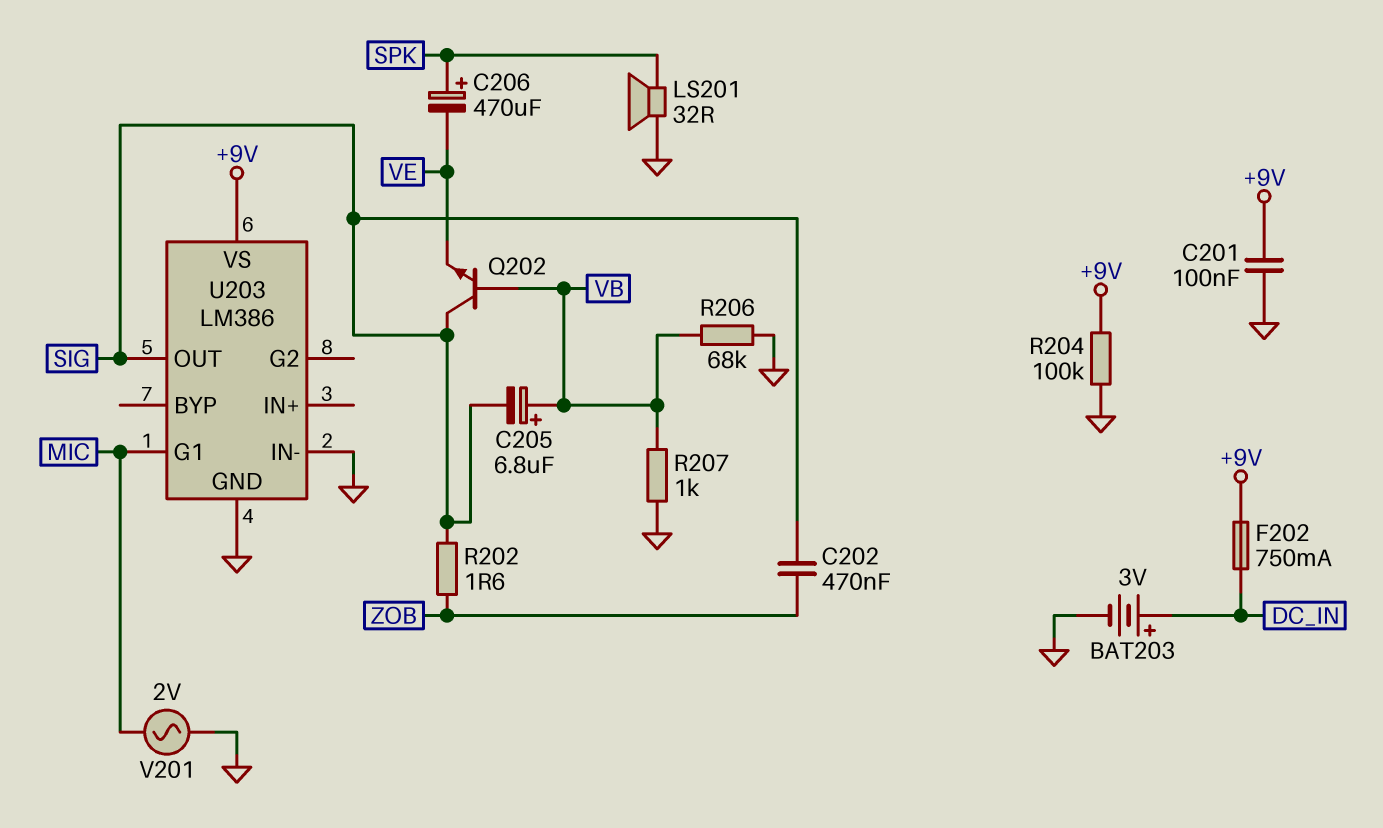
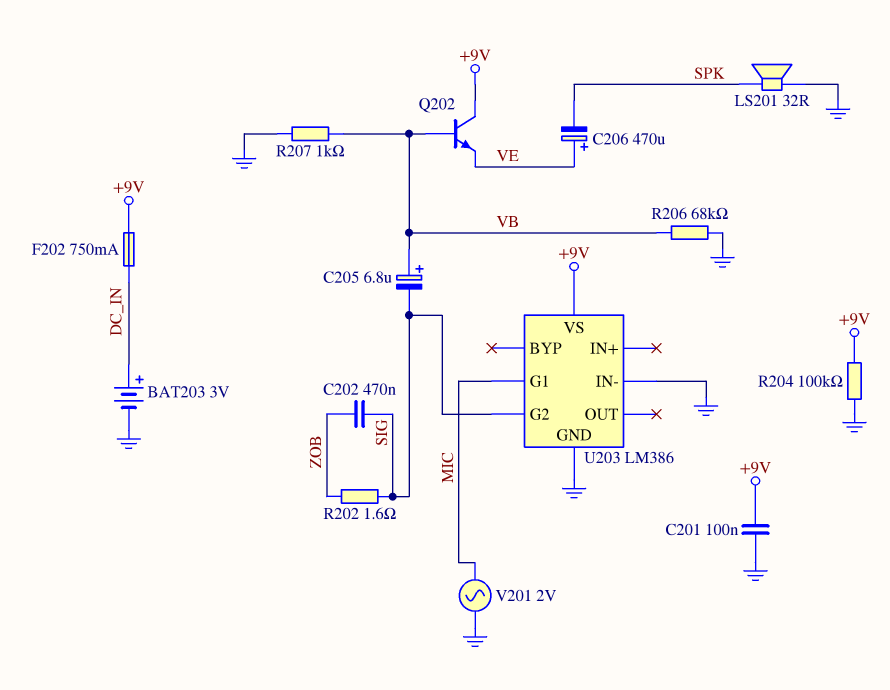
C206: 470uF (plus SPK, minus VE) -> 470uF (plus VE, minus SPK)
Q202: NPN (B VB, C SIG, E VE) -> NPN (B VB, C +9V, E VE)
U203 pin G2: none -> SIG
U203 pin OUT: SIG -> none

